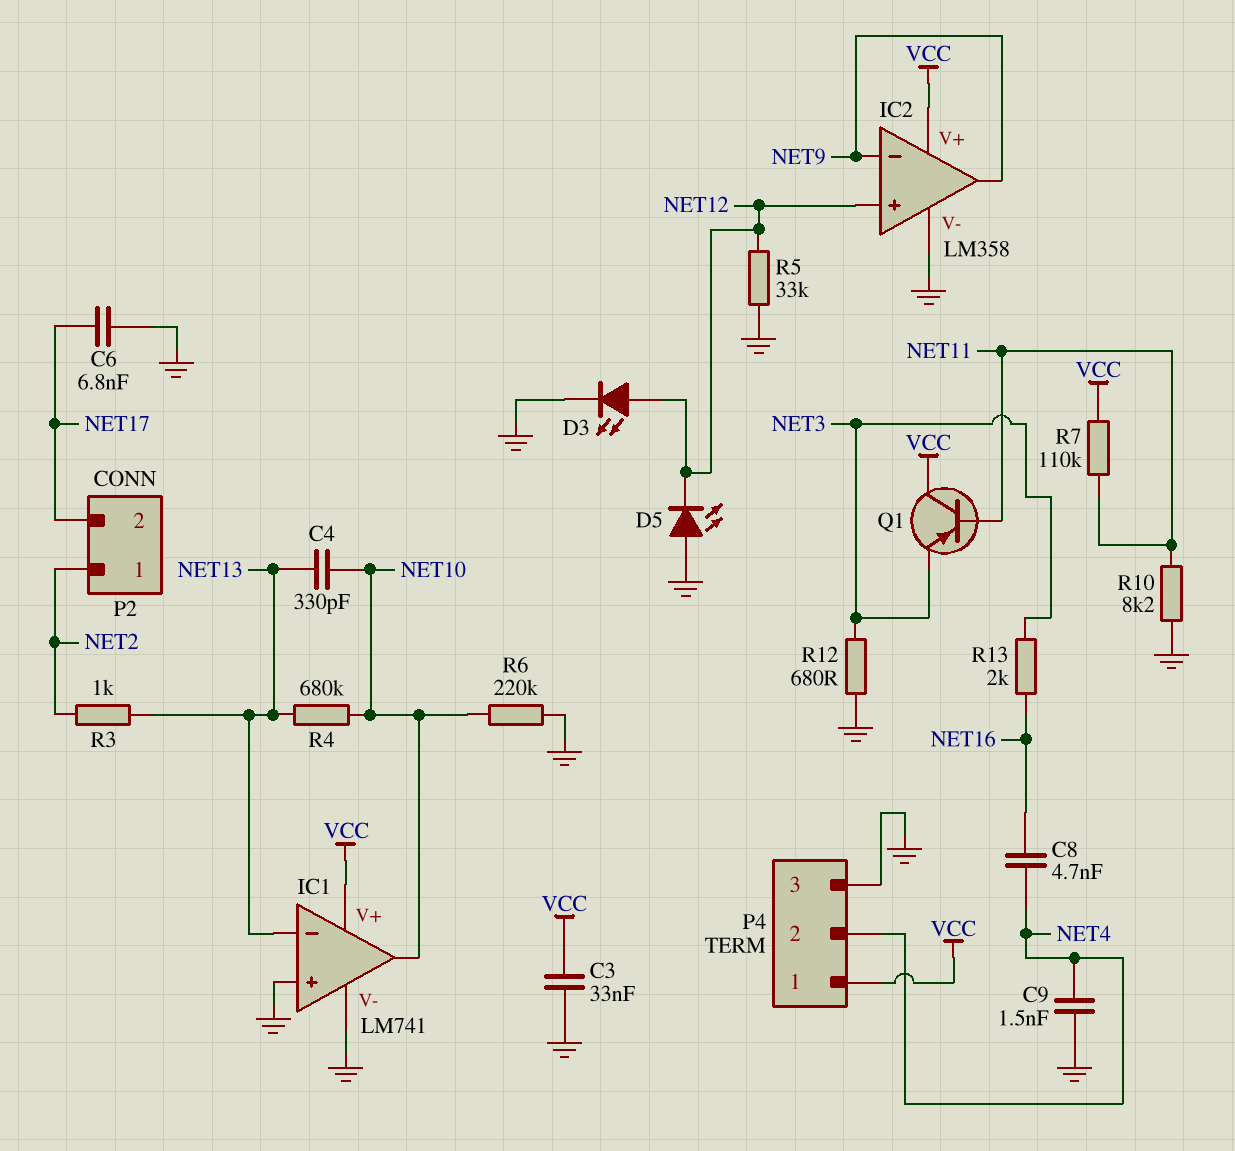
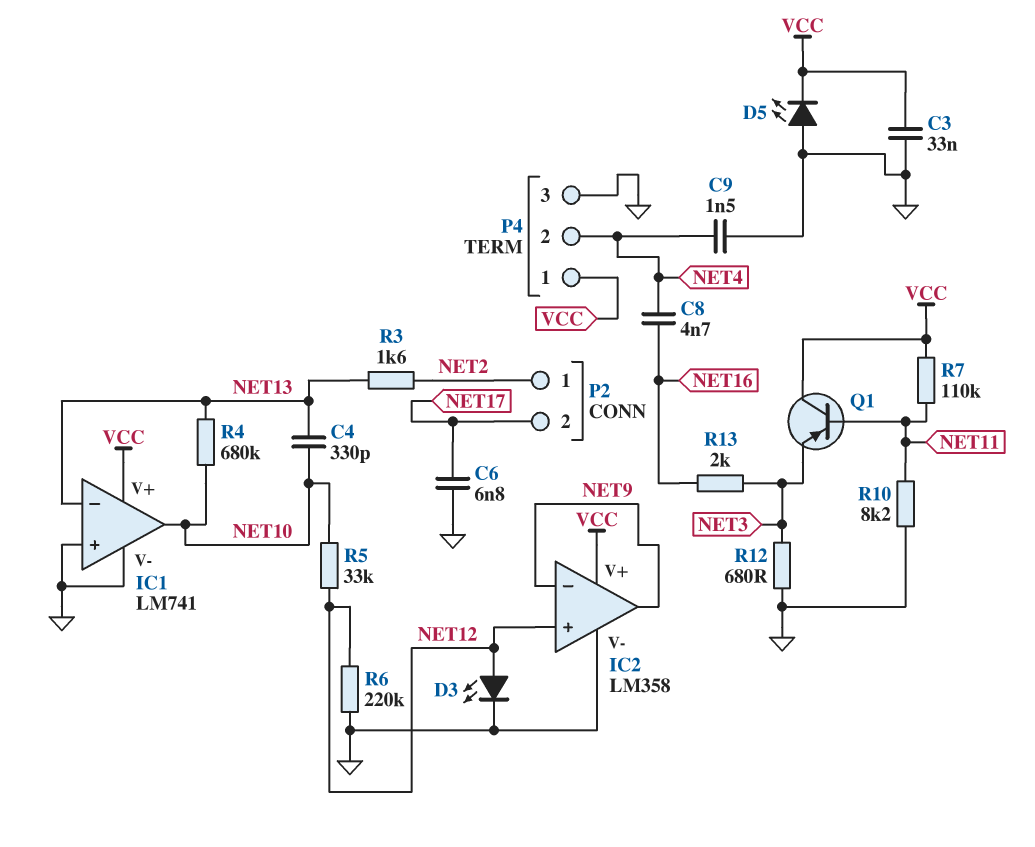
D5: LED (A GND, K NET12) -> LED (A GND, K VCC)
R3: 1k (NET2, NET13) -> 1.6k (NET2, NET13)
R5: 33k (GND, NET12) -> 33k (NET10, NET12)
R6: 220k (GND, NET10) -> 220k (GND, NET12)

